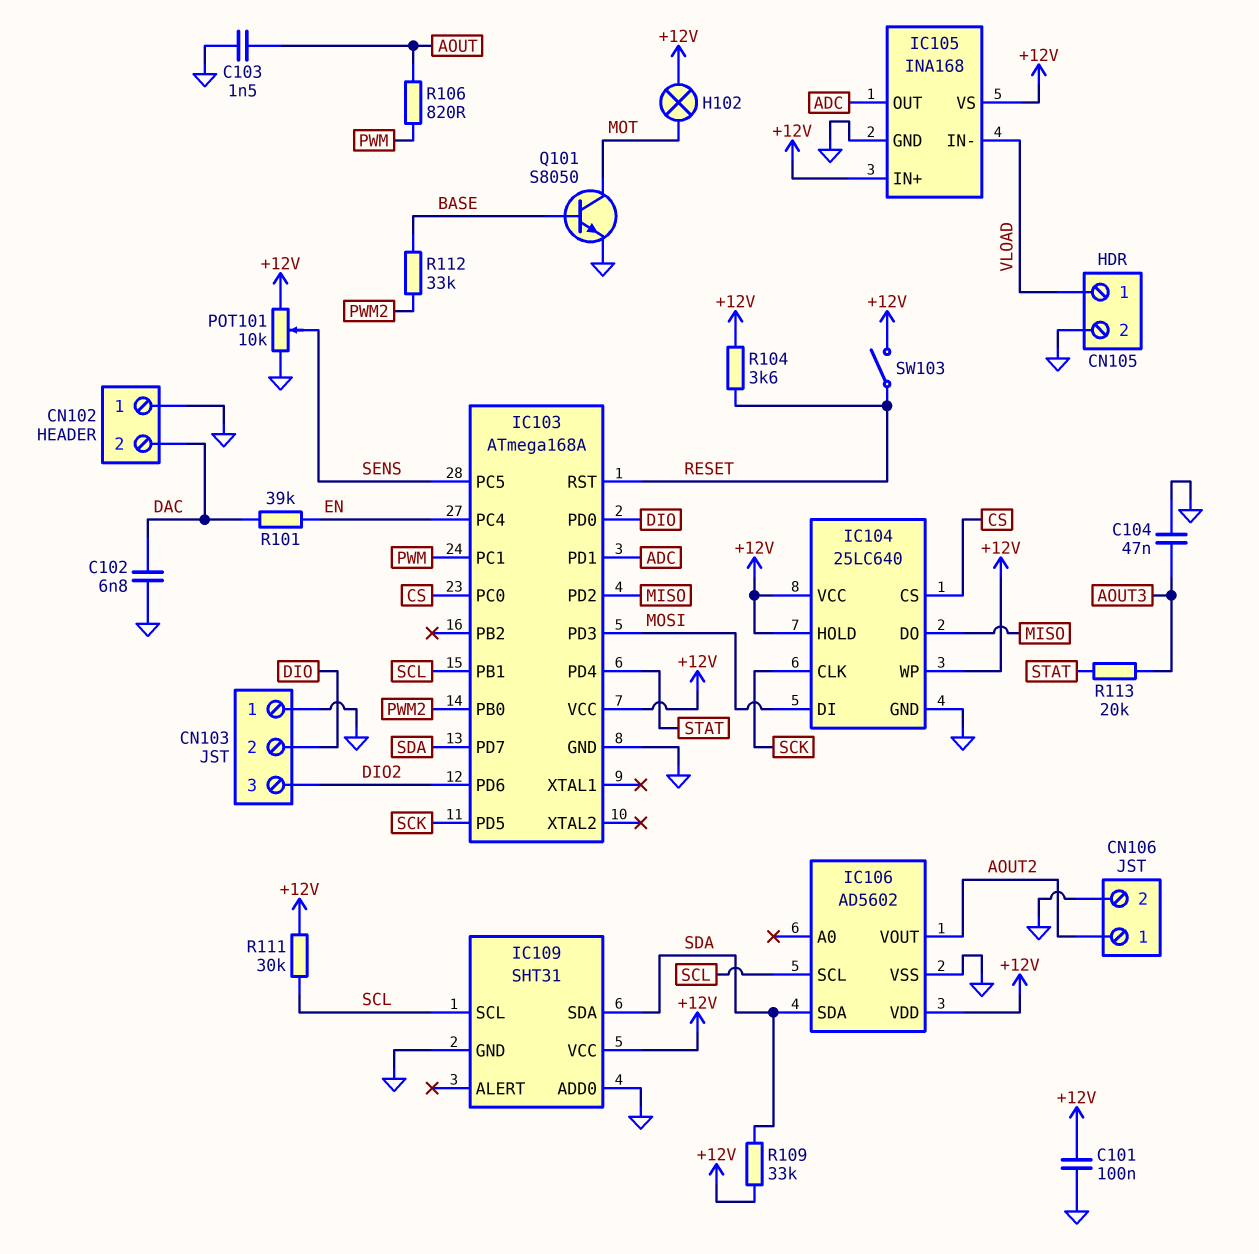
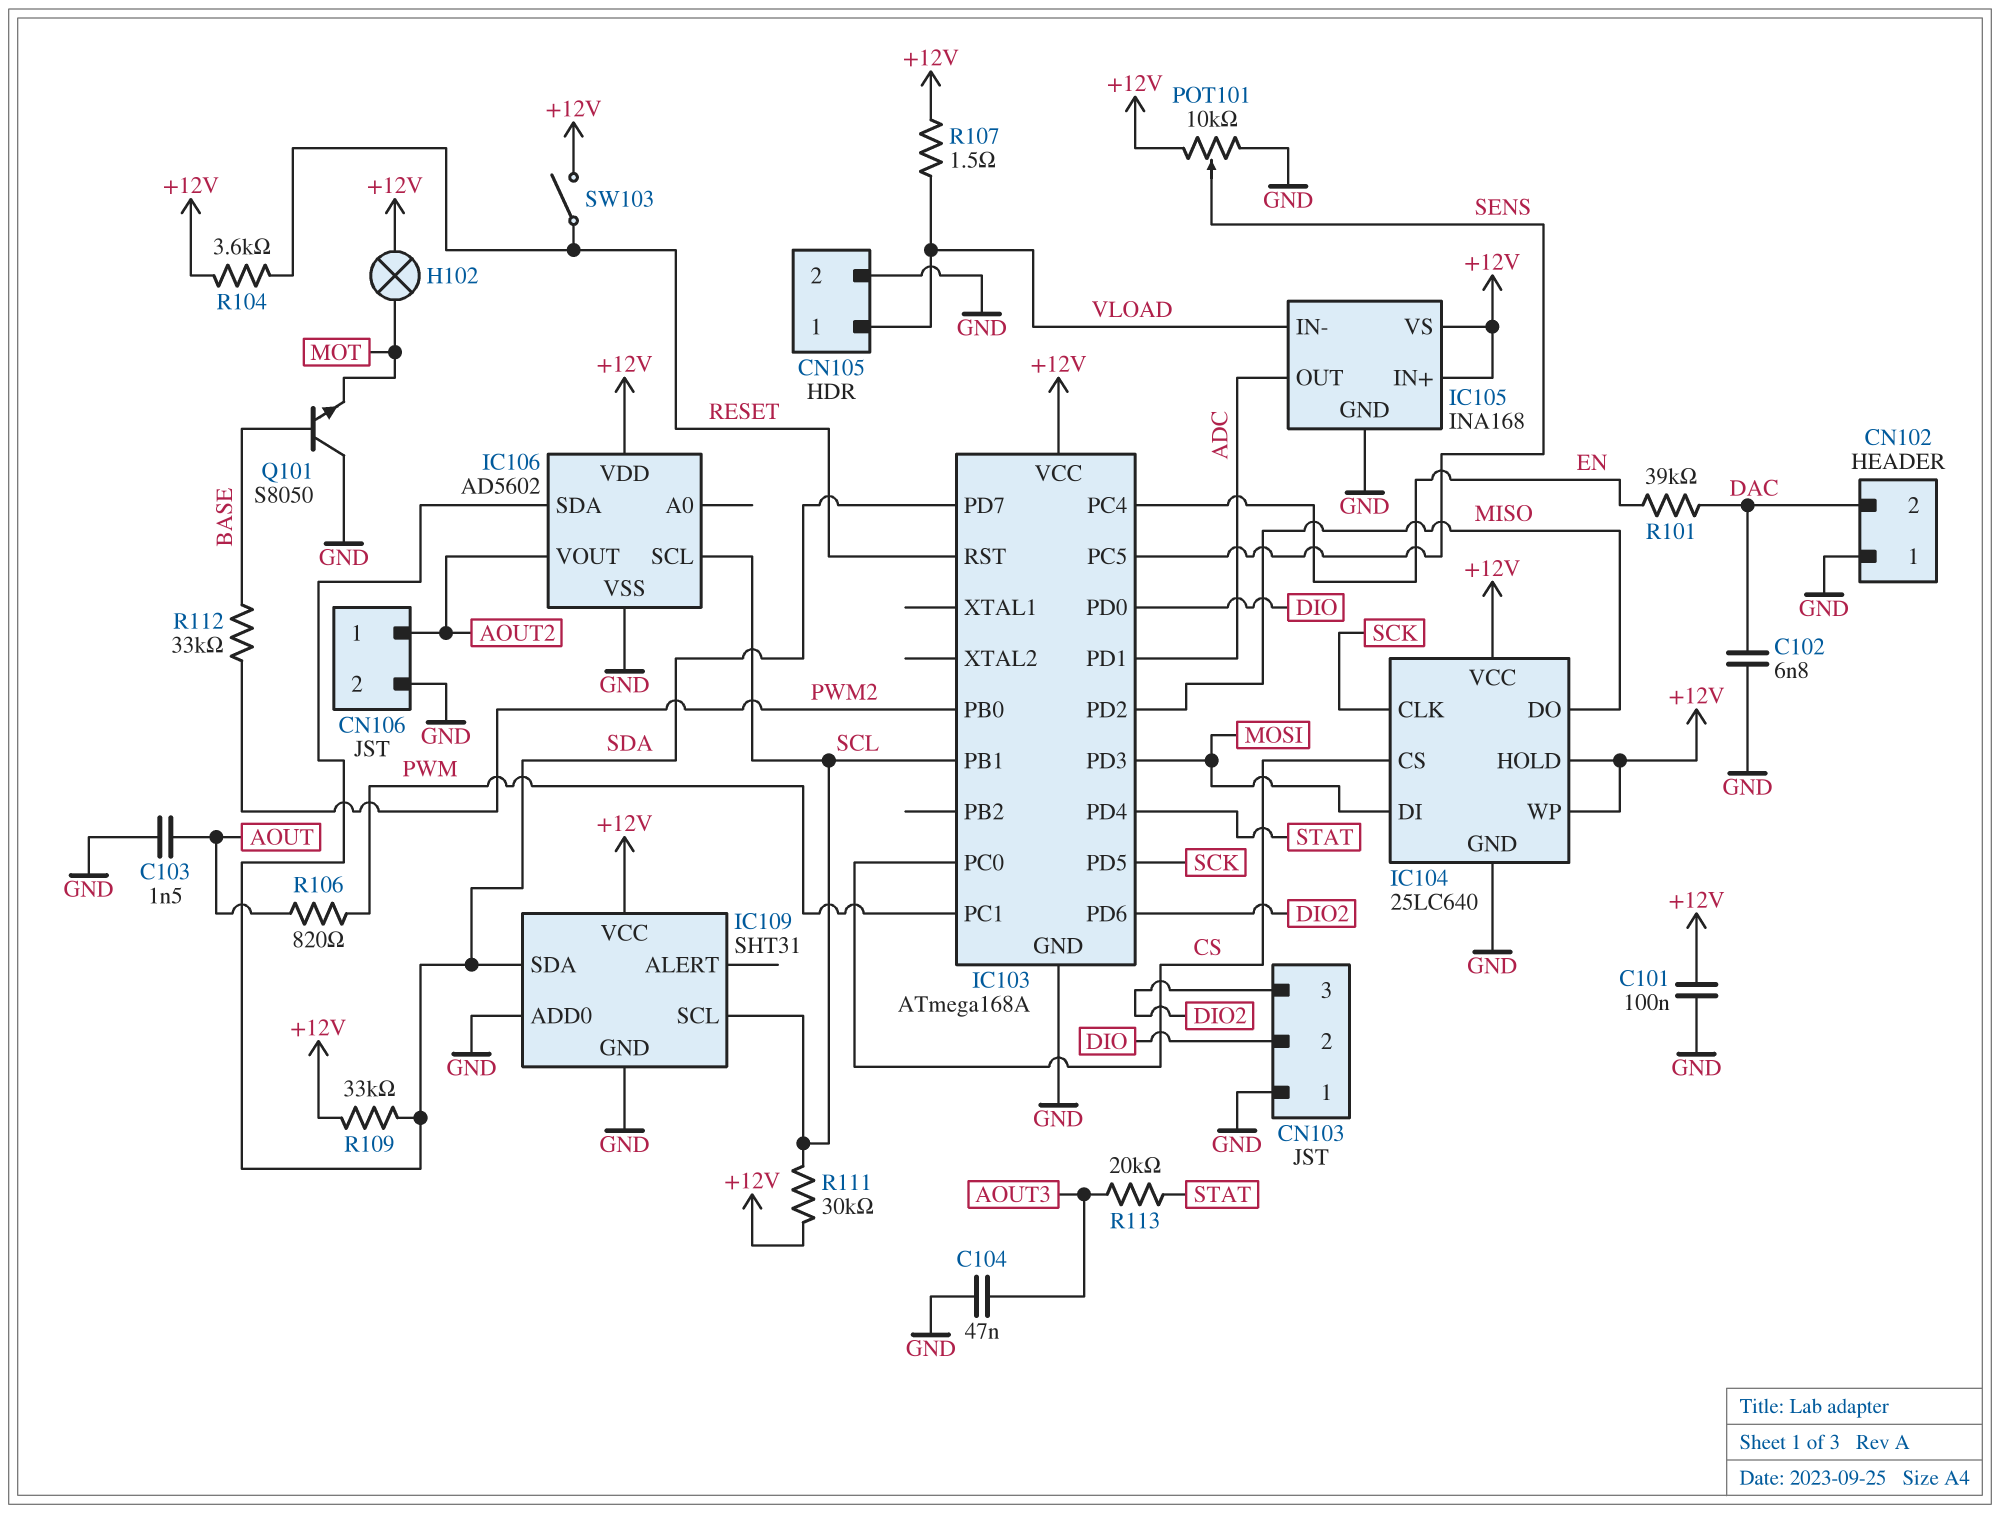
Q101: NPN S8050 (B BASE, C MOT, E GND) -> NPN S8050 (B BASE, C GND, E MOT)
R107: none -> 1.5 (+12V, VLOAD)

